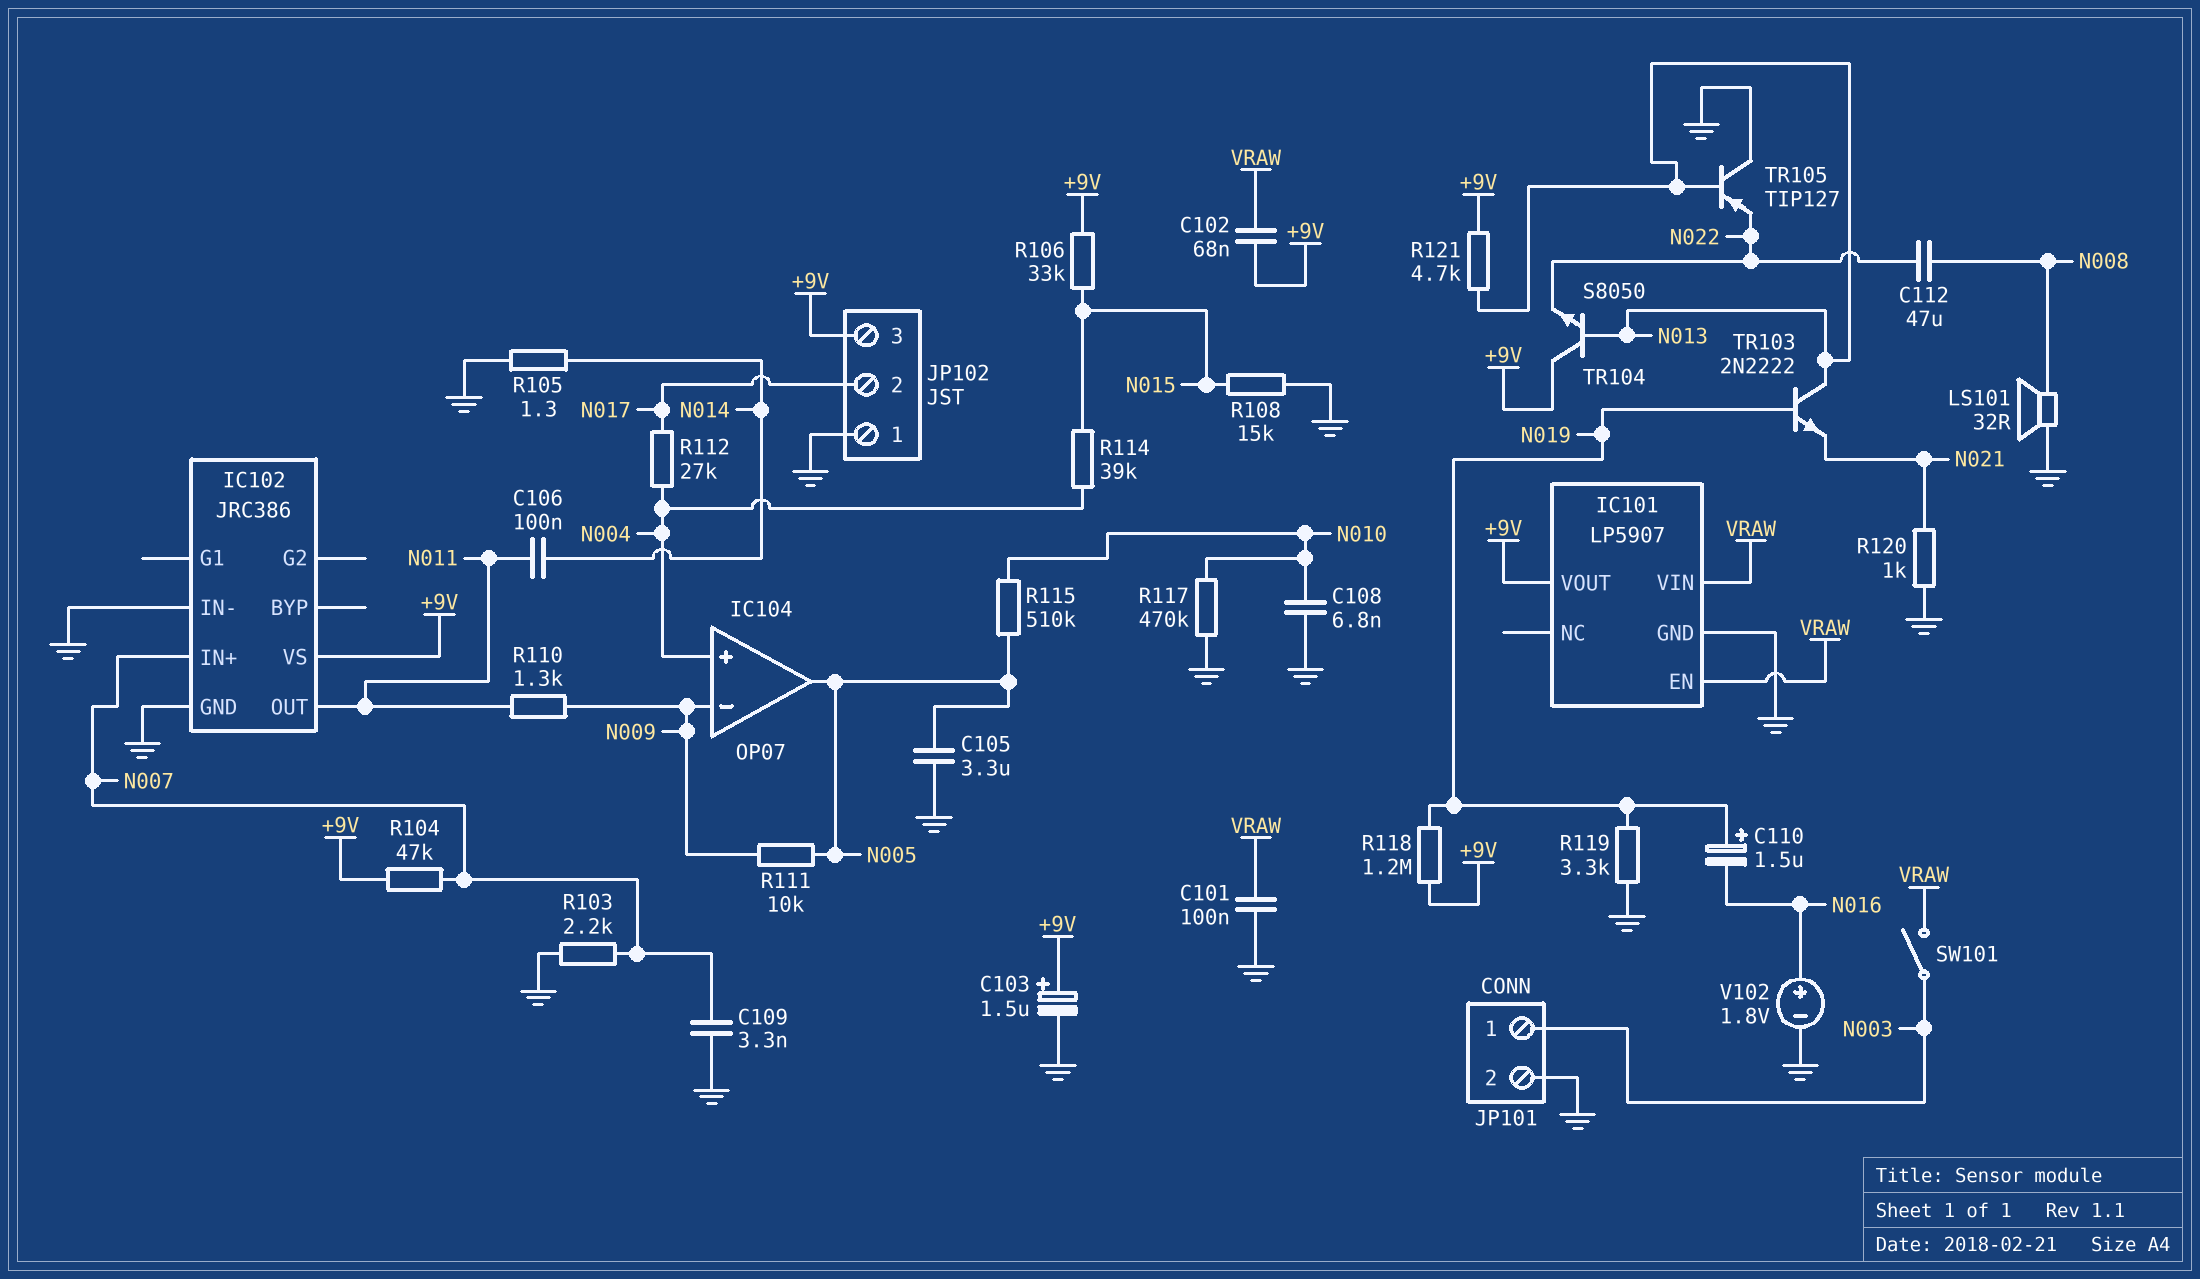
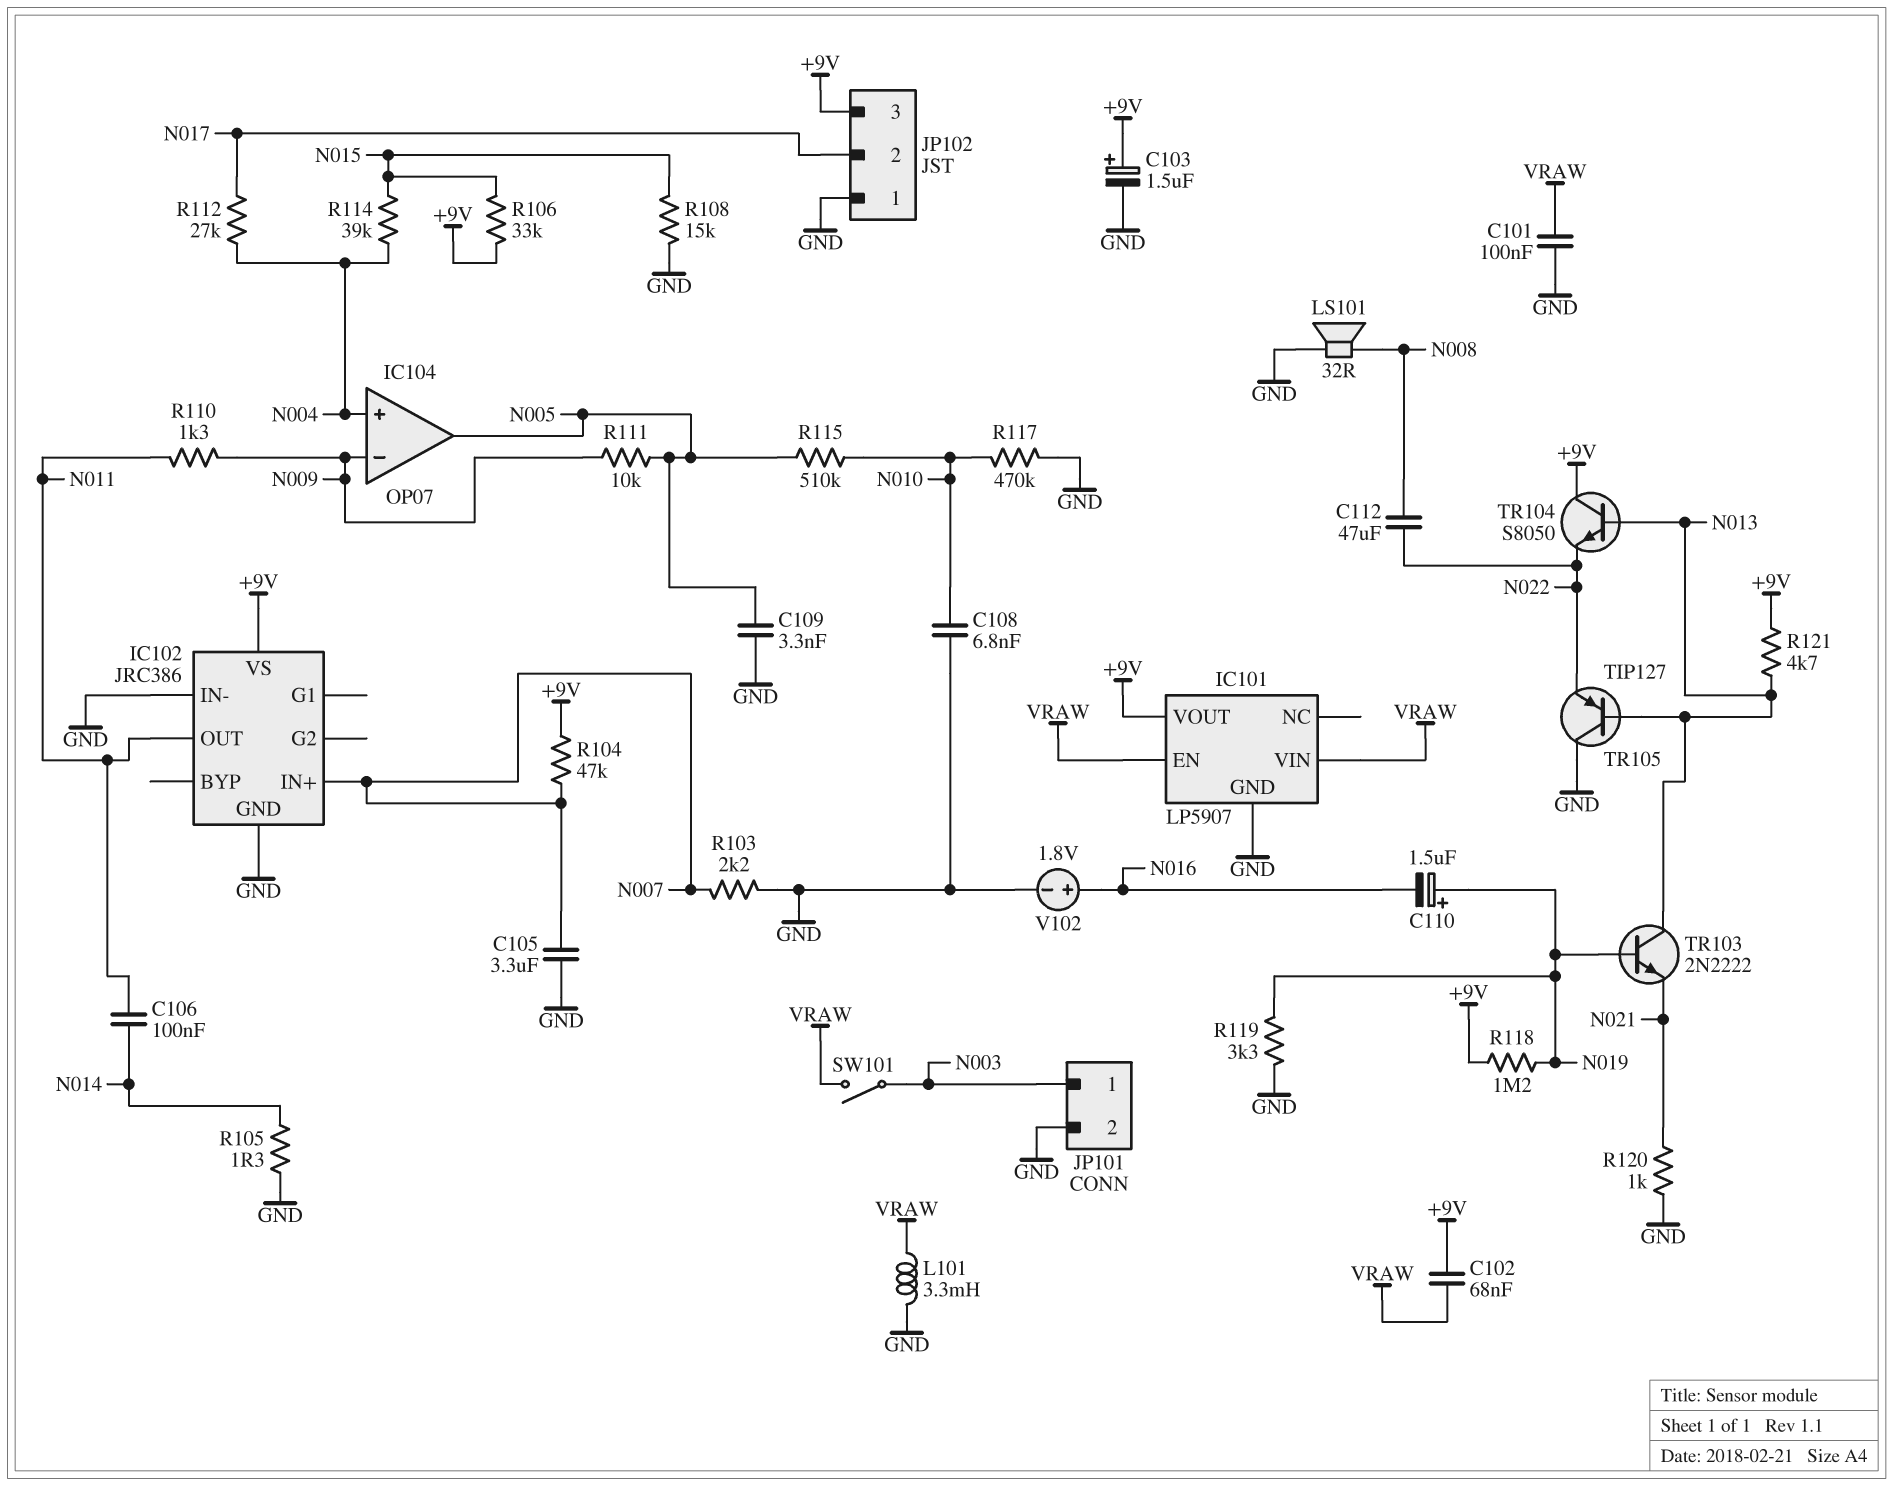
C105: 3.3uF (GND, N005) -> 3.3uF (GND, N007)
C109: 3.3nF (GND, N007) -> 3.3nF (GND, N005)
L101: none -> 3.3mH (GND, VRAW)

